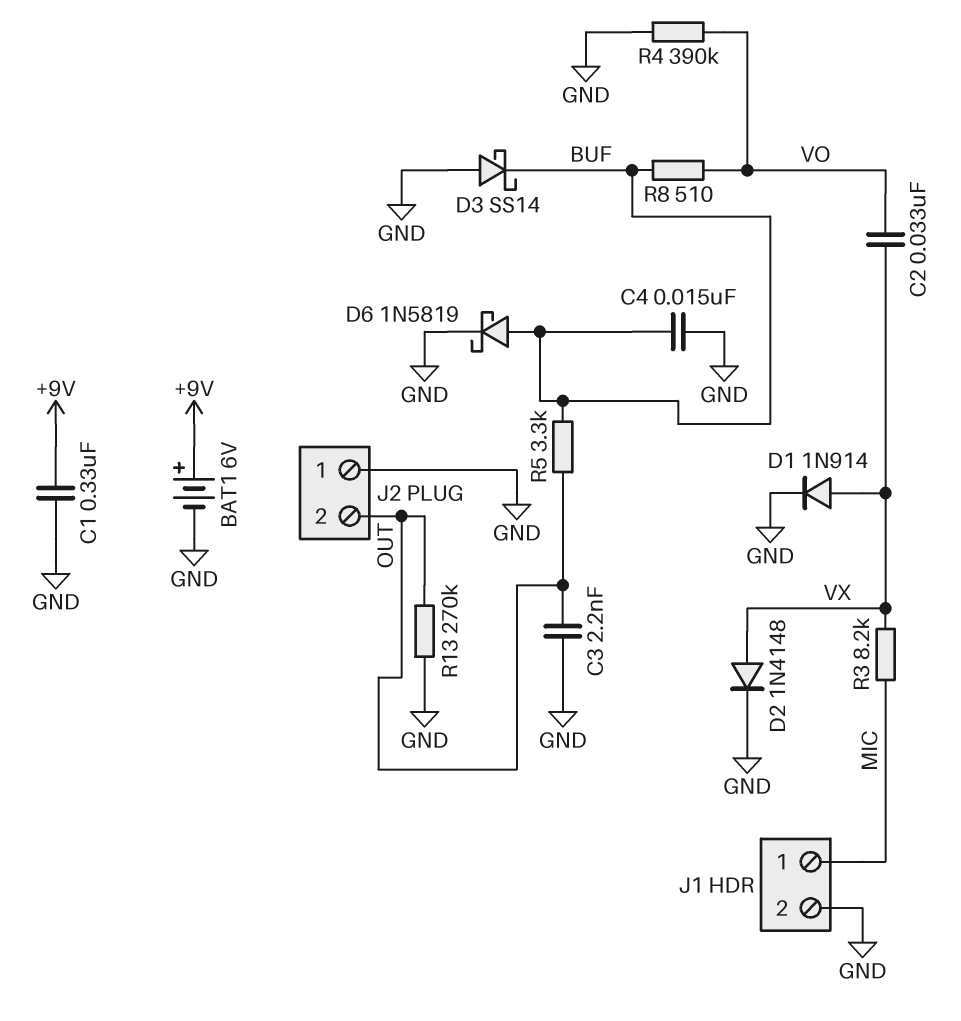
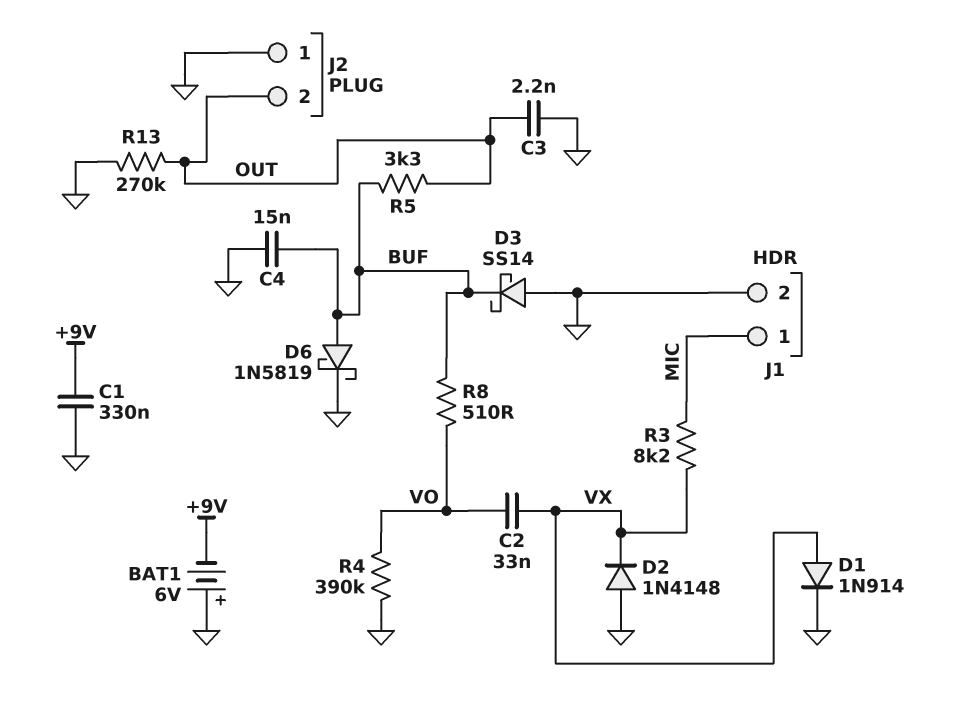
BAT1: 6V (plus +9V, minus GND) -> 6V (plus GND, minus +9V)
D2: diode 1N4148 (A VX, K GND) -> diode 1N4148 (A GND, K VX)

